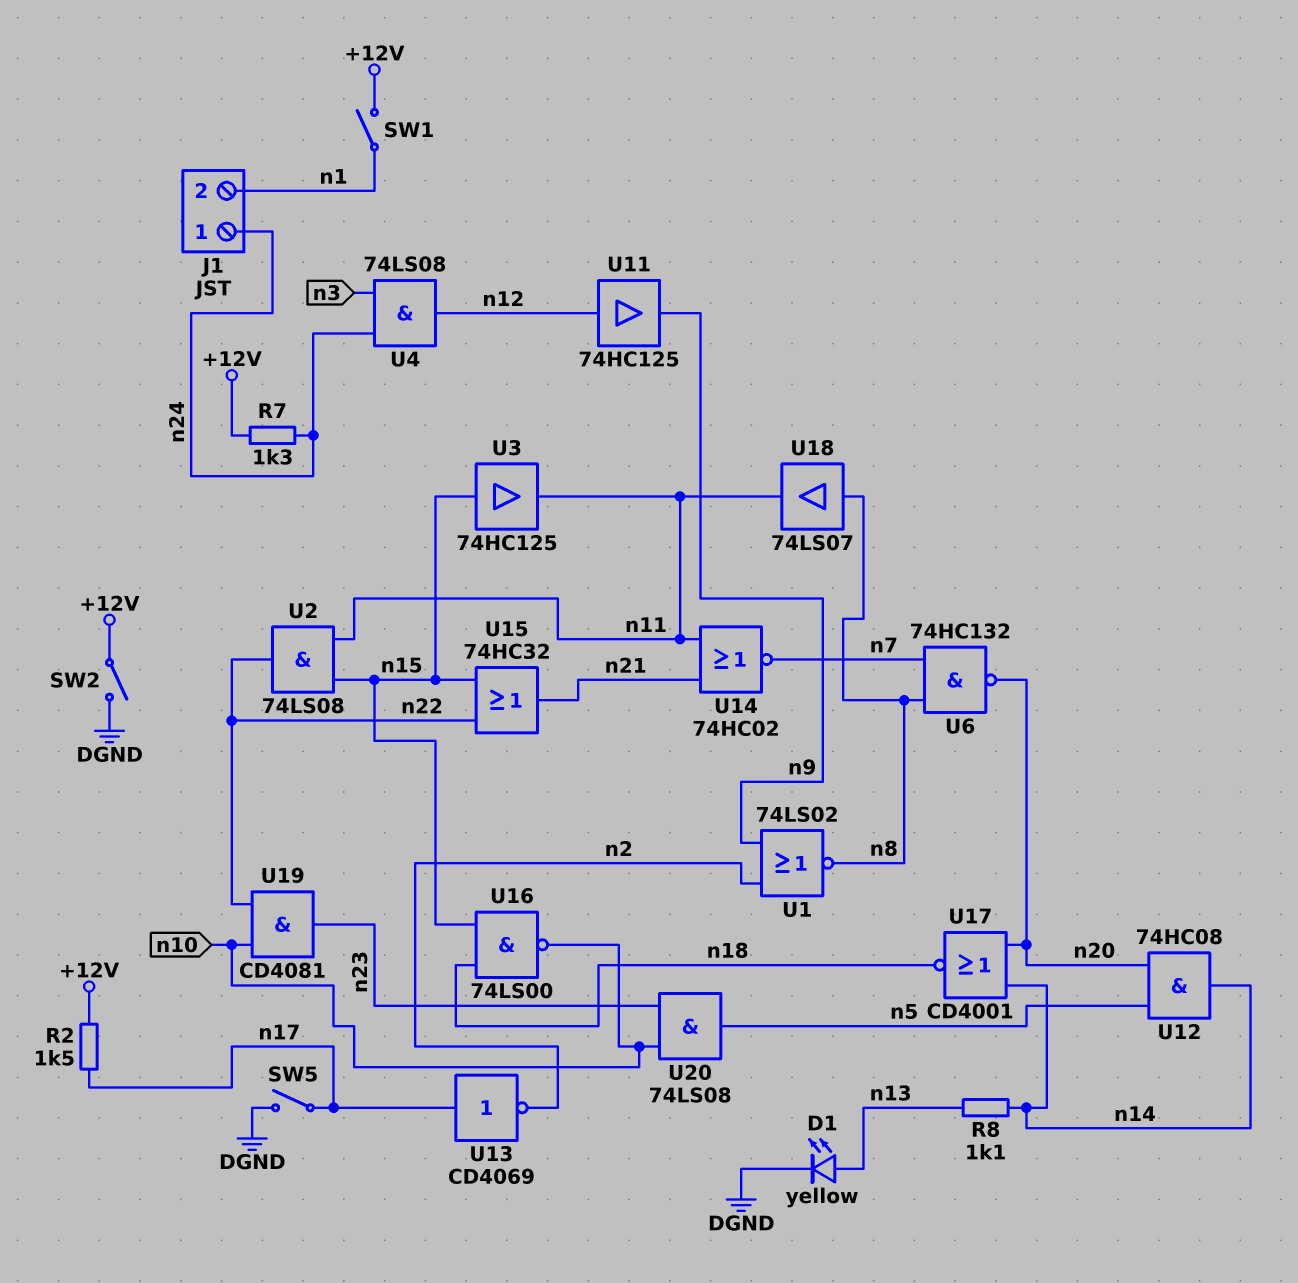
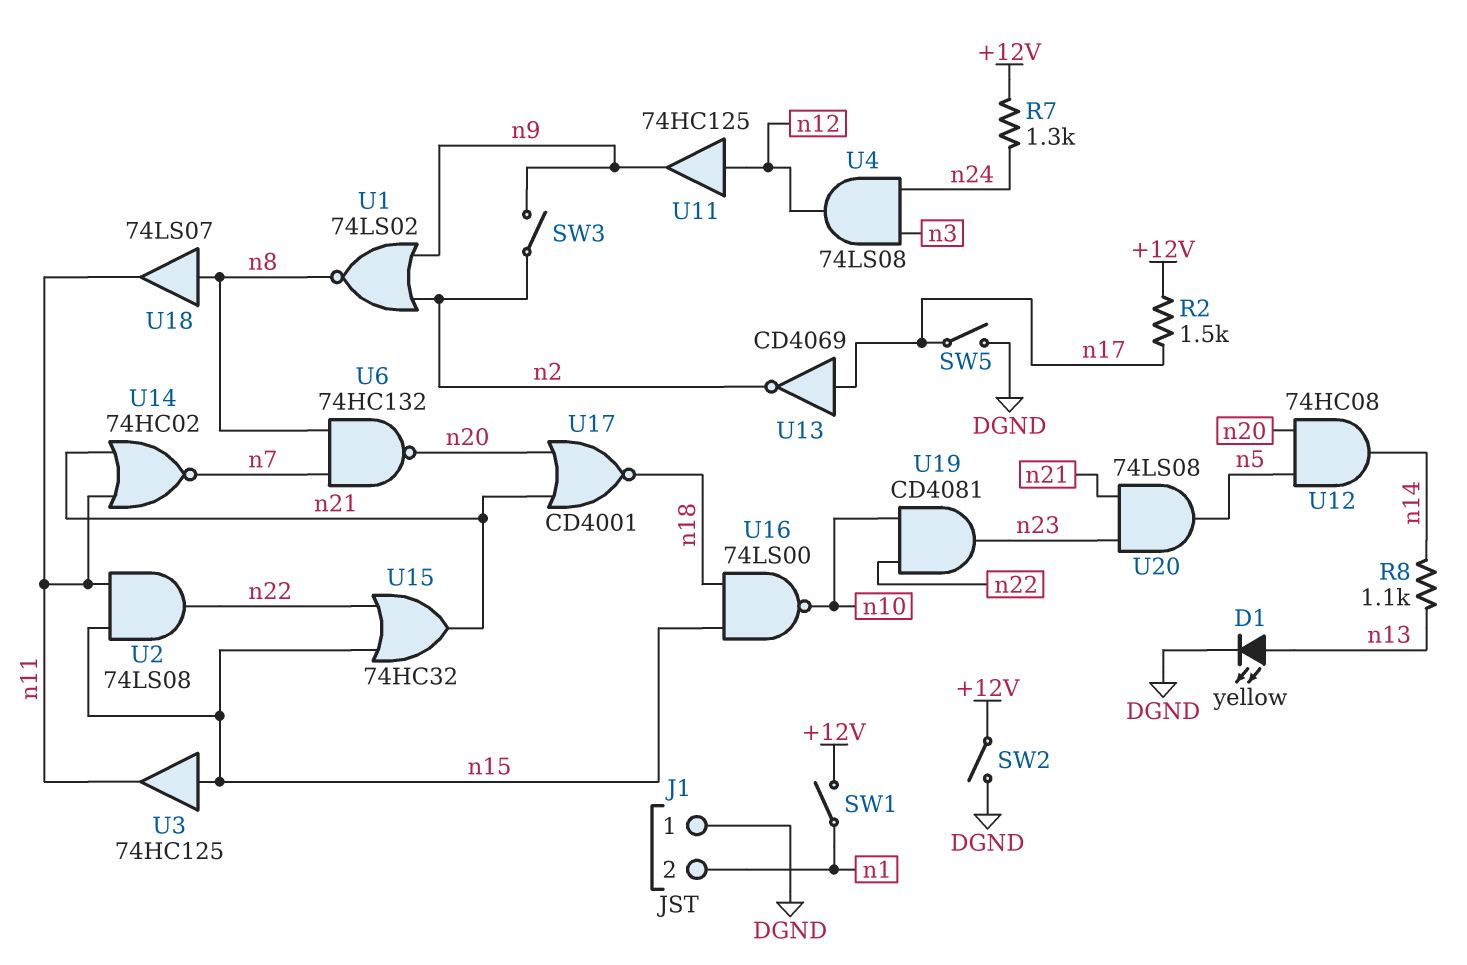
J1 pin 1: n24 -> DGND
SW3: none -> switch (n2, n9)
U17: NOR CD4001 (in n14, in n20, out n18) -> NOR CD4001 (in n20, in n21, out n18)
U20: AND 74LS08 (in n10, in n23, out n5) -> AND 74LS08 (in n21, in n23, out n5)

